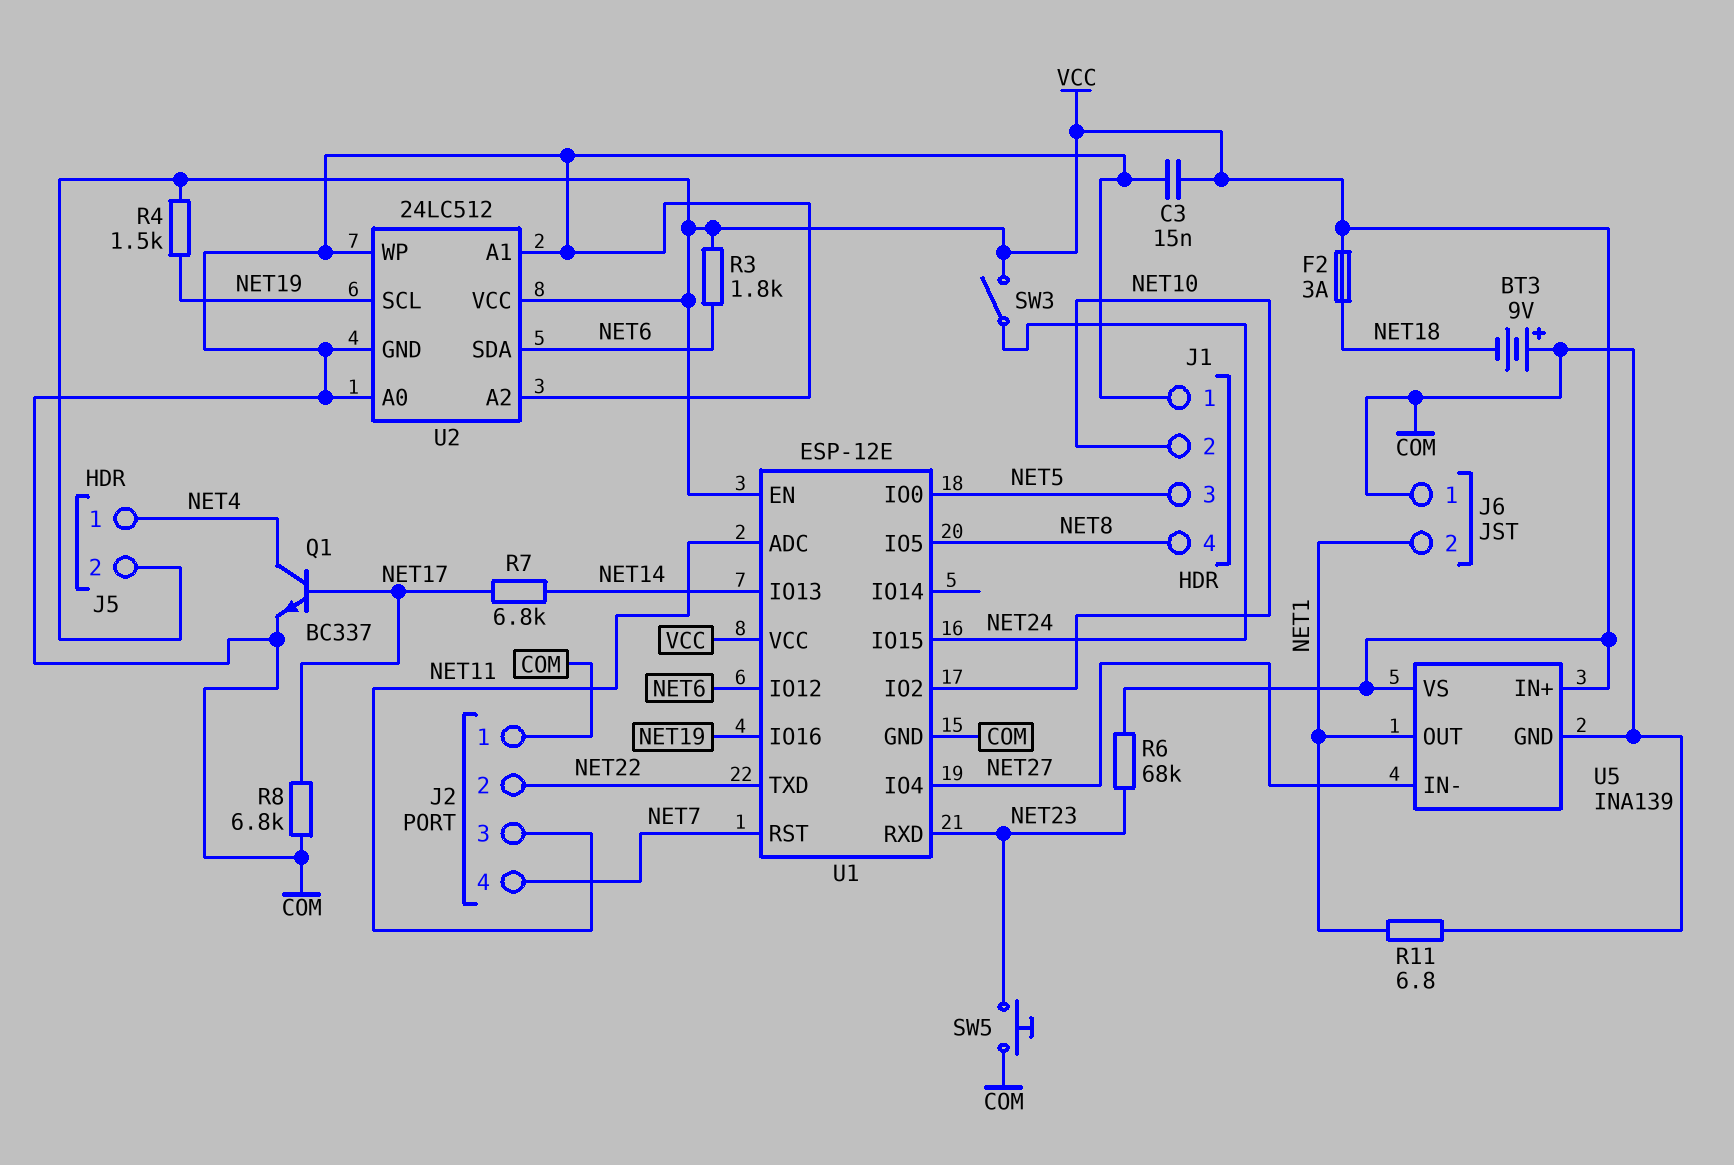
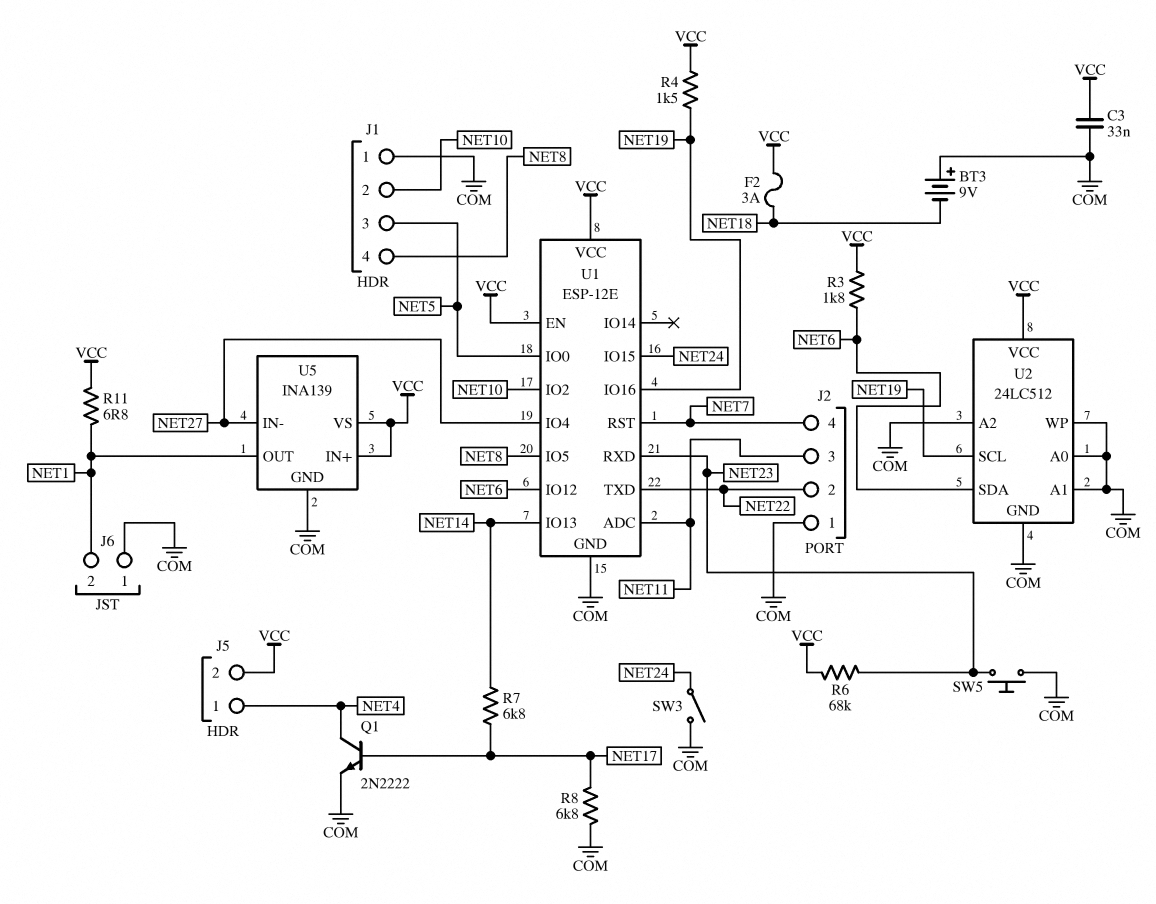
C3: 15nF (COM, VCC) -> 33nF (COM, VCC)
Q1: NPN BC337 (B NET17, C NET4, E COM) -> NPN 2N2222 (B NET17, C NET4, E COM)
R11: 6.8 (COM, NET1) -> 6.8 (NET1, VCC)
SW3: switch (NET24, VCC) -> switch (COM, NET24)

